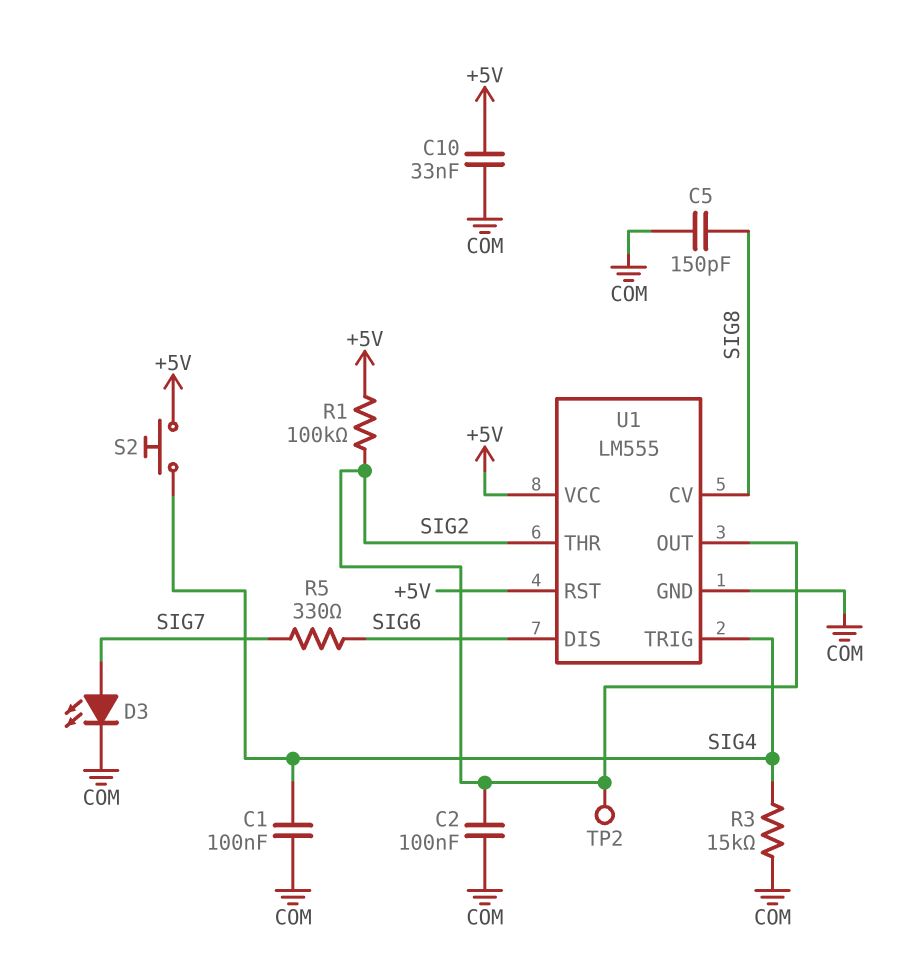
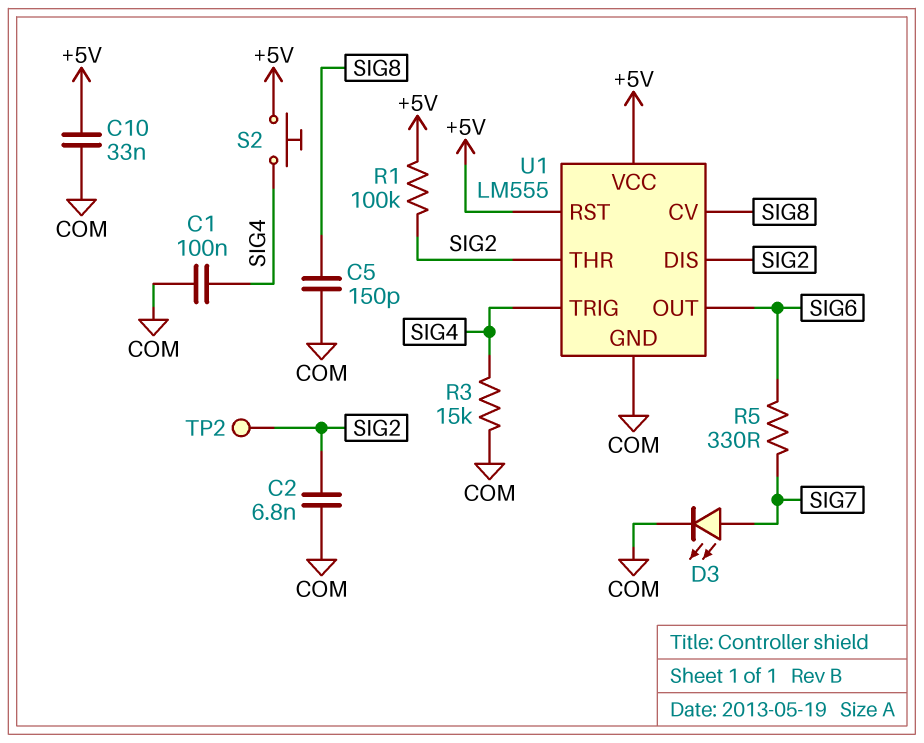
C2: 100nF (COM, SIG2) -> 6.8nF (COM, SIG2)
U1 pin DIS: SIG6 -> SIG2
U1 pin OUT: SIG2 -> SIG6

